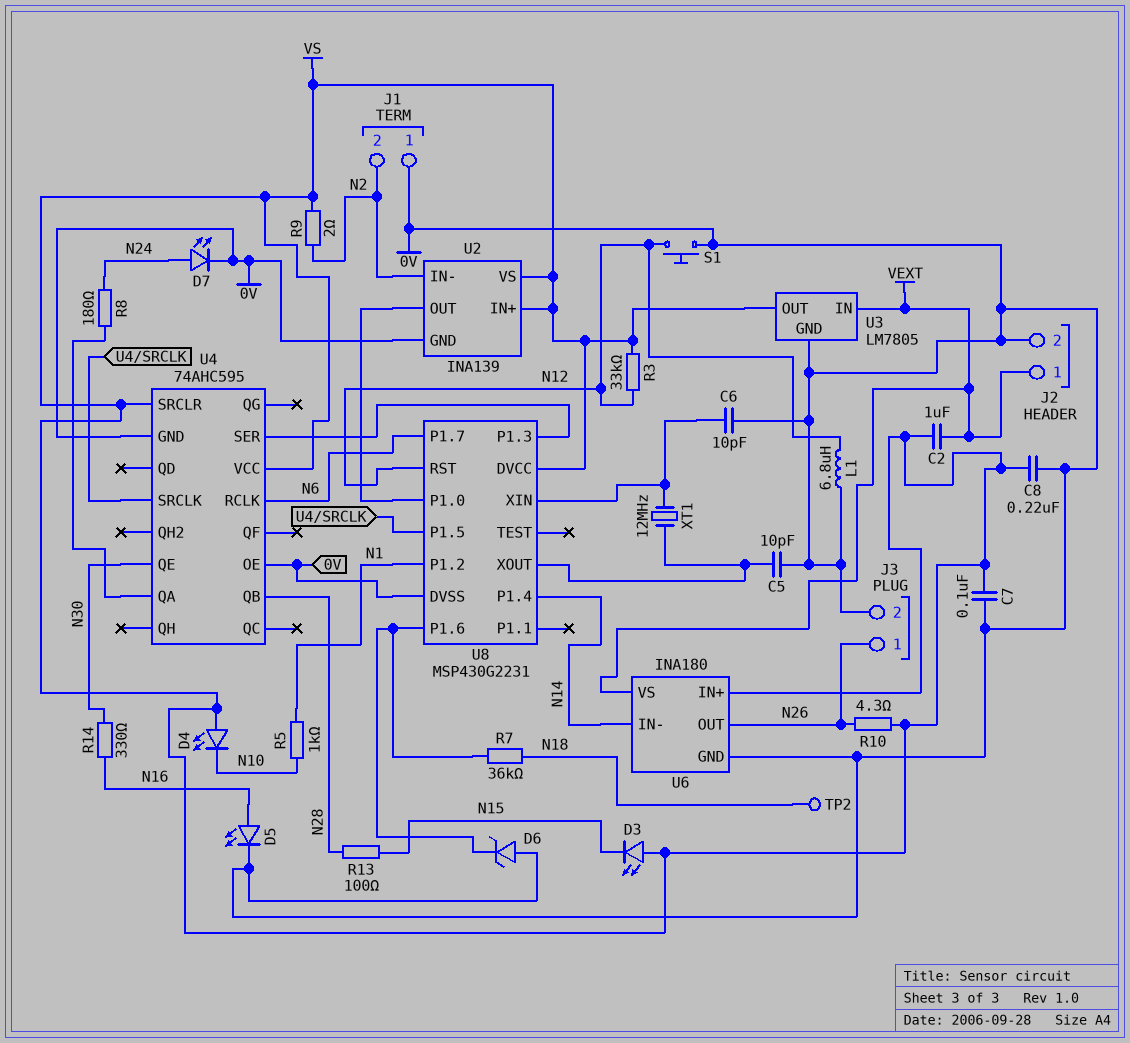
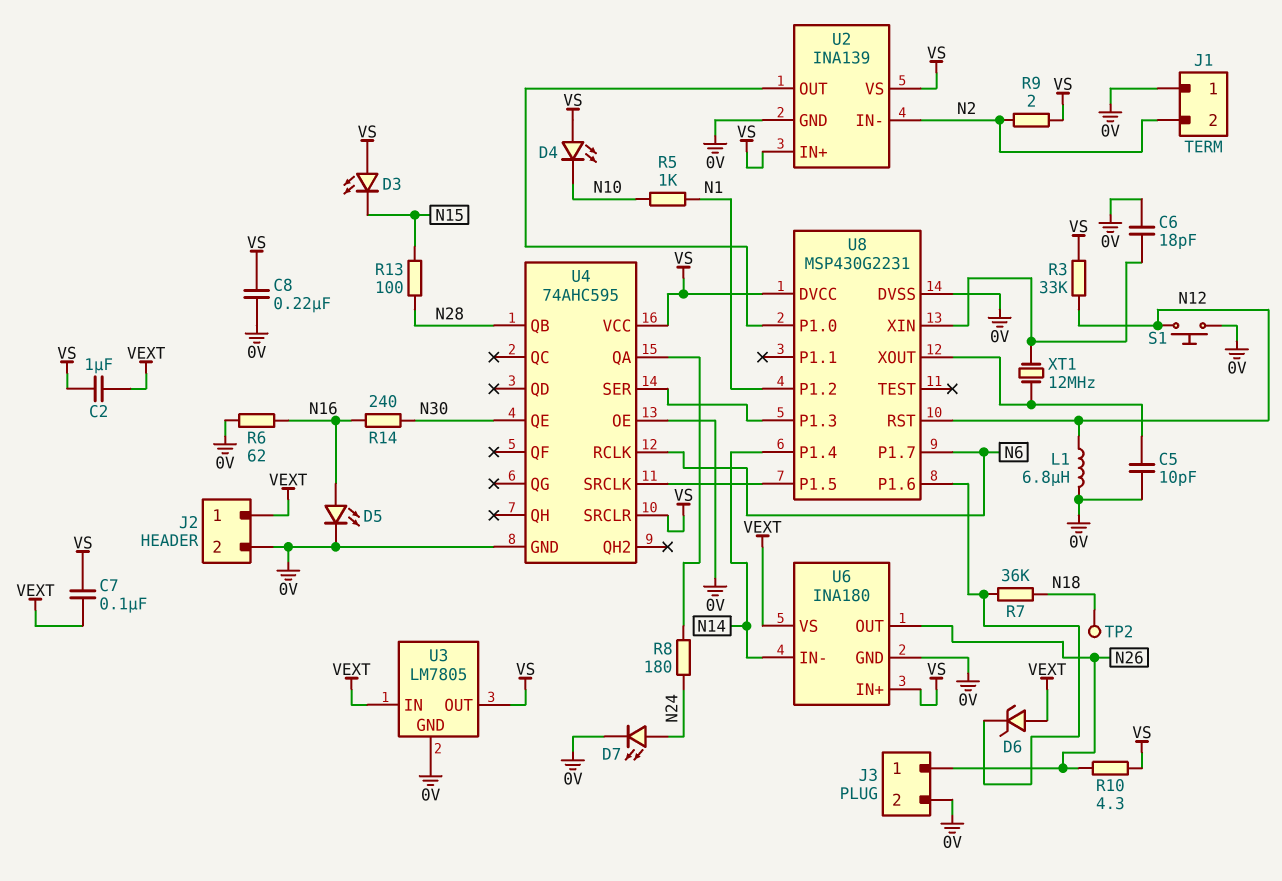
C6: 10pF (0V, U8/XIN) -> 18pF (0V, U8/XIN)
C7: 100nF (0V, VS) -> 100nF (VEXT, VS)
D6: zener (A 0V, K U8/P1.6) -> zener (A VEXT, K U8/P1.6)
R6: none -> 62 (0V, N16)
R14: 330 (N16, N30) -> 240 (N16, N30)

